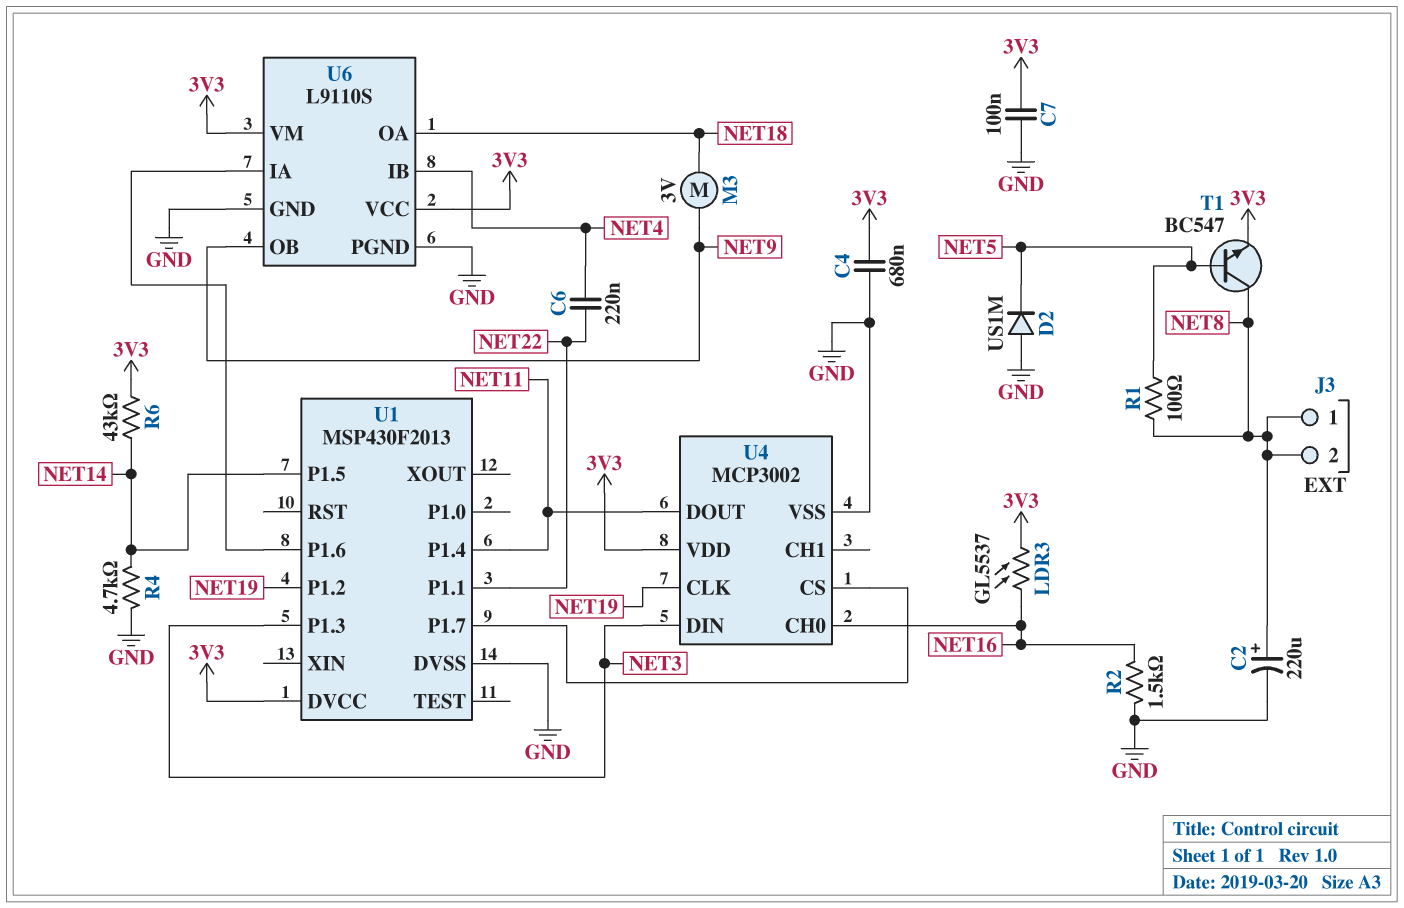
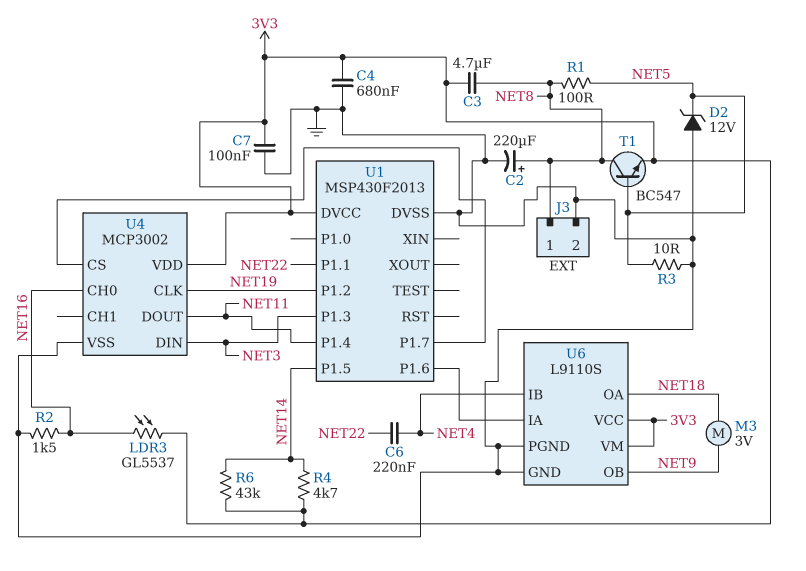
C3: none -> 4.7uF (3V3, NET8)
D2: diode US1M (A GND, K NET5) -> zener 12V (A GND, K NET5)
J3 pin 2: NET8 -> GND
R3: none -> 10 (GND, NET5)
R4: 4.7k (GND, NET14) -> 4.7k (3V3, NET14)

